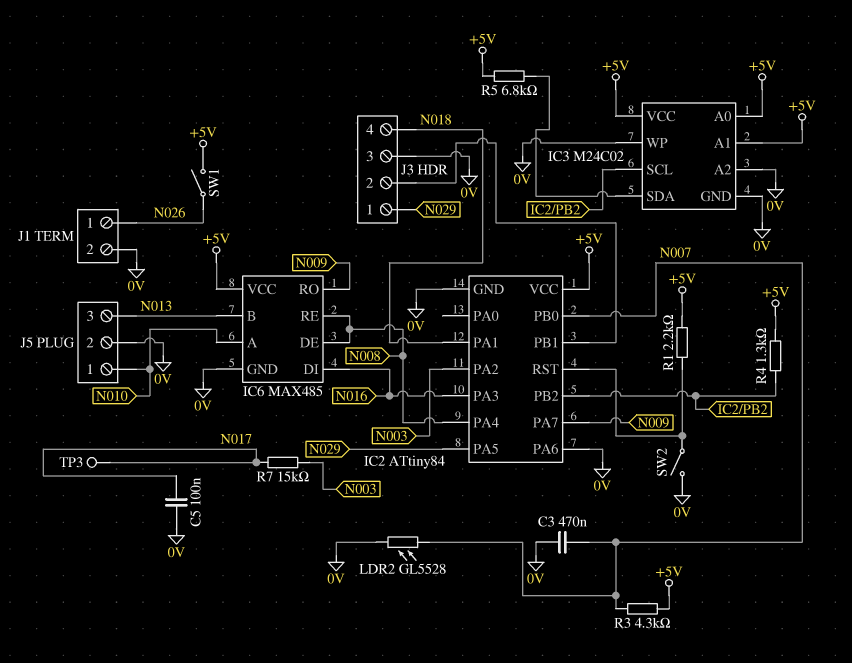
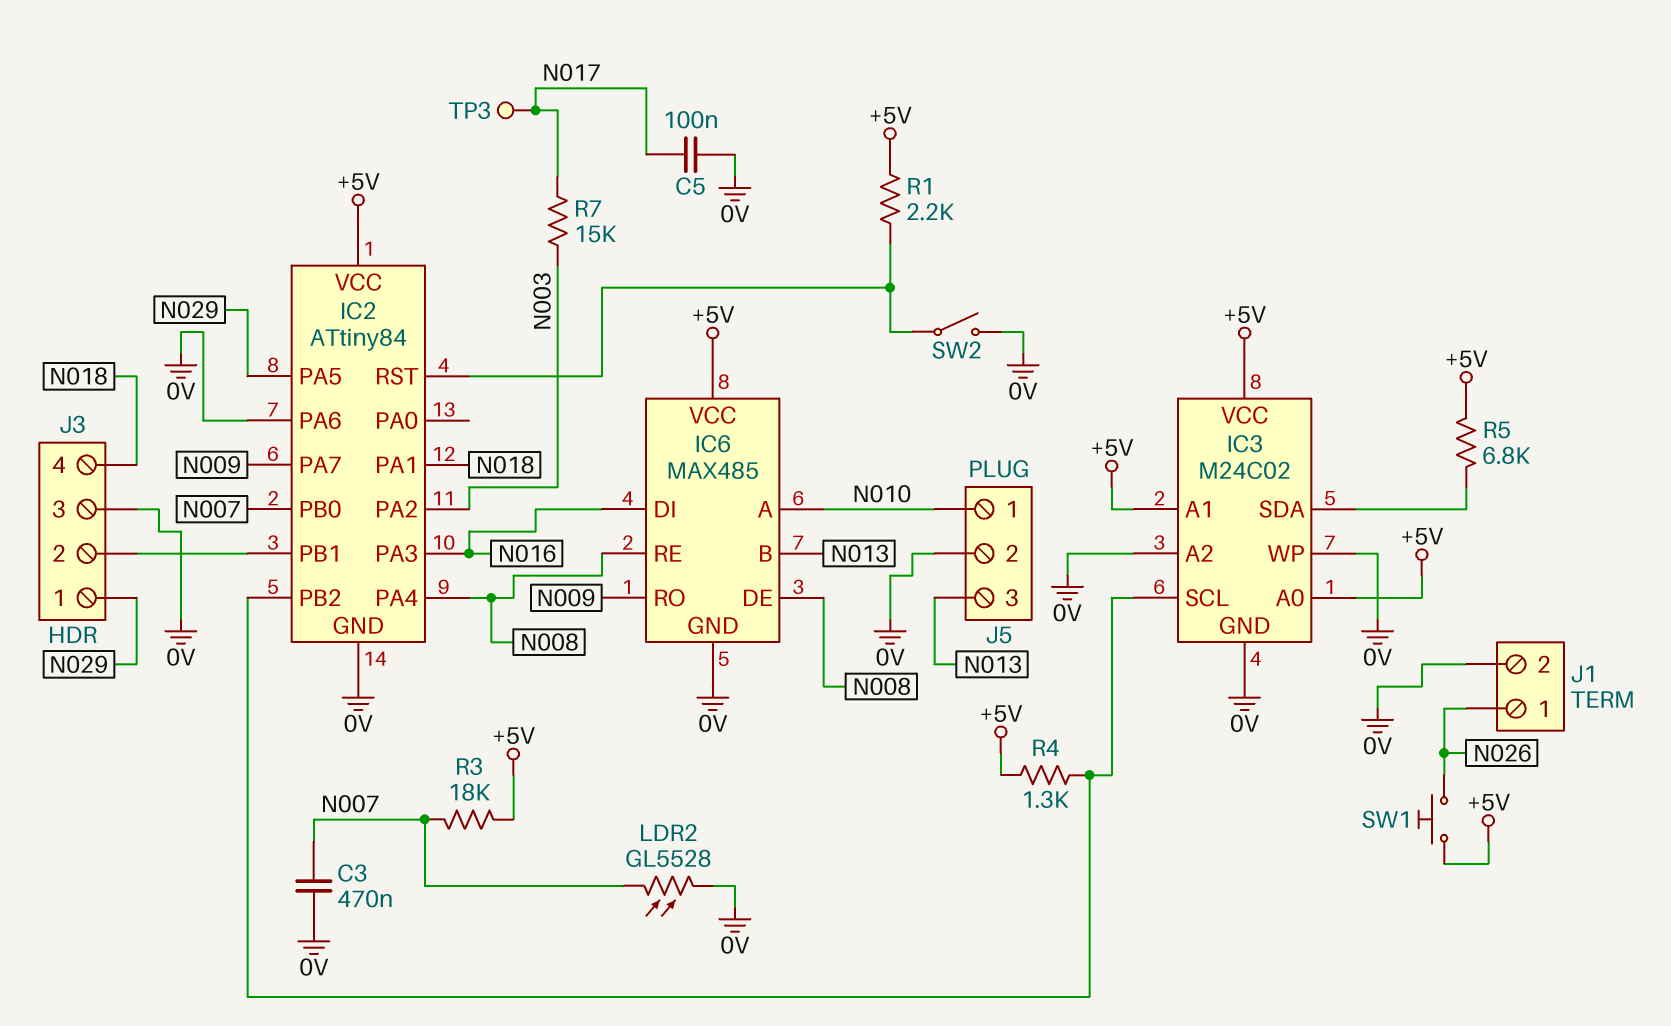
R3: 4.3k (+5V, N007) -> 18k (+5V, N007)
SW1: switch (+5V, N026) -> button (+5V, N026)

